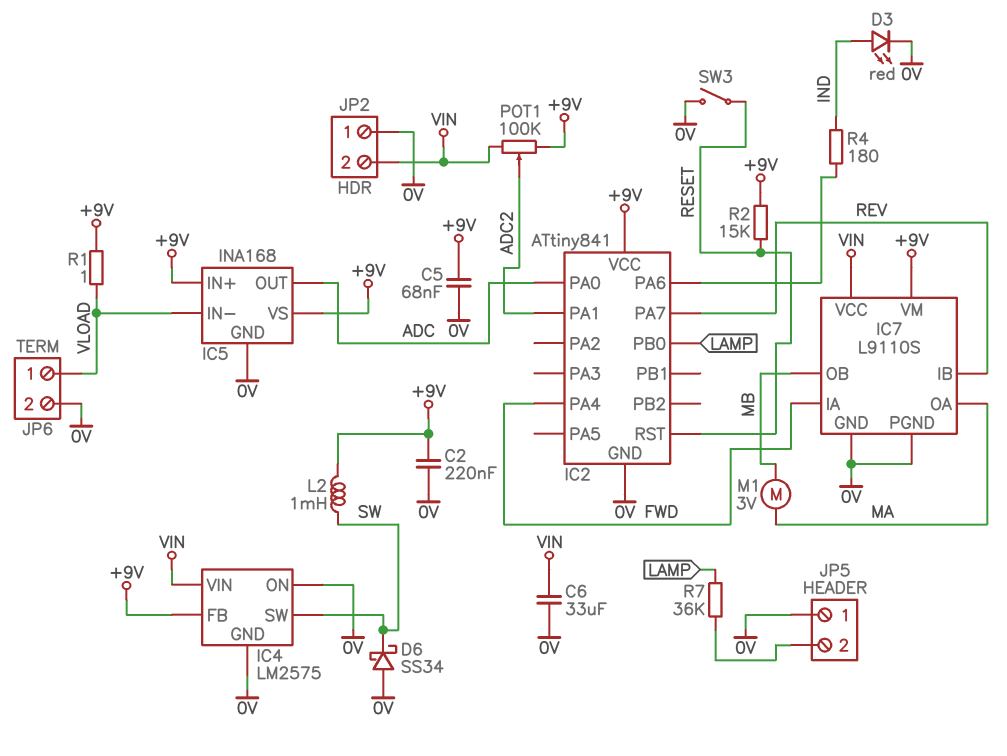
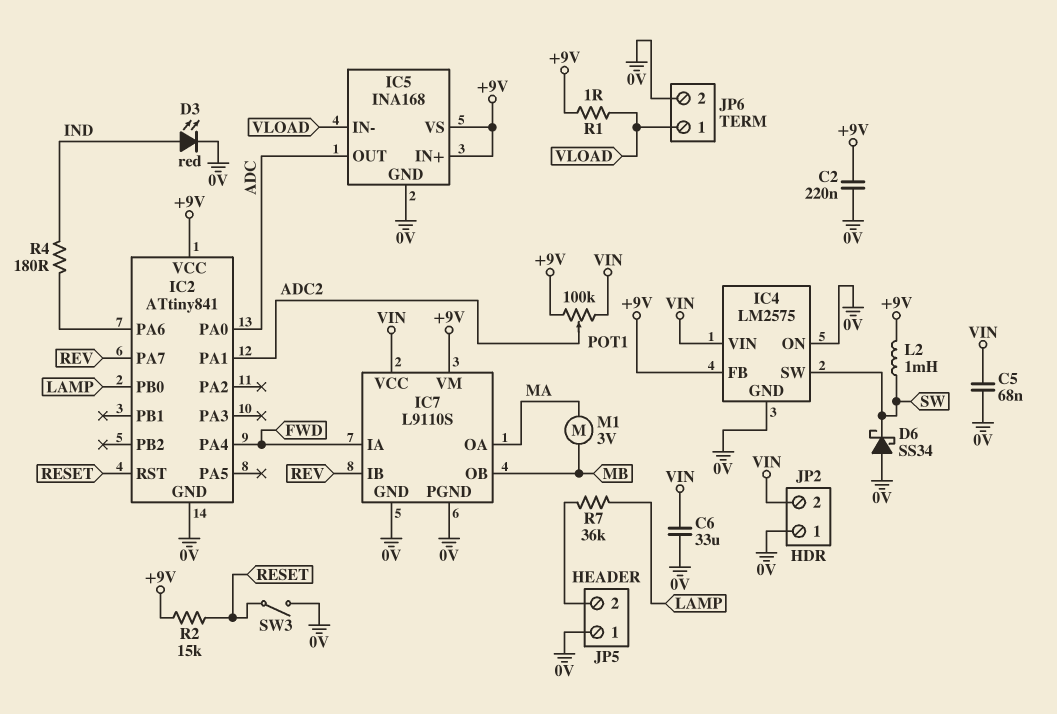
C5: 68nF (+9V, 0V) -> 68nF (0V, VIN)

